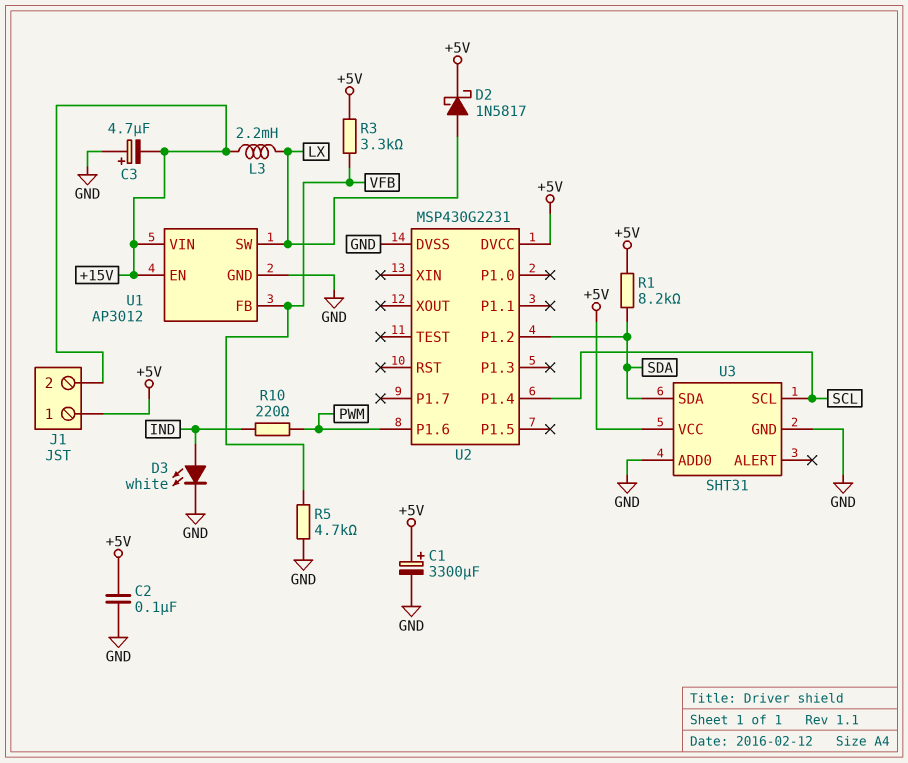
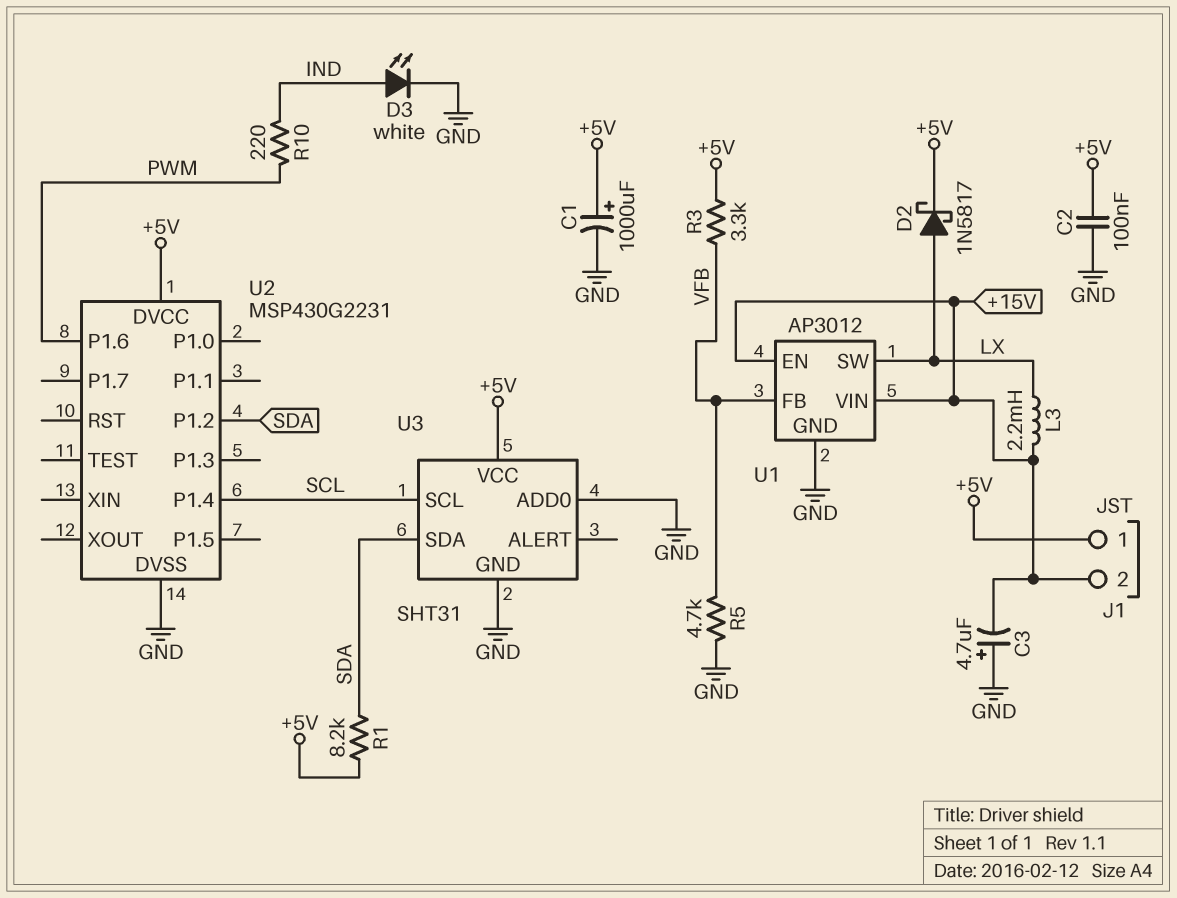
C1: 3300uF (plus +5V, minus GND) -> 1000uF (plus +5V, minus GND)

